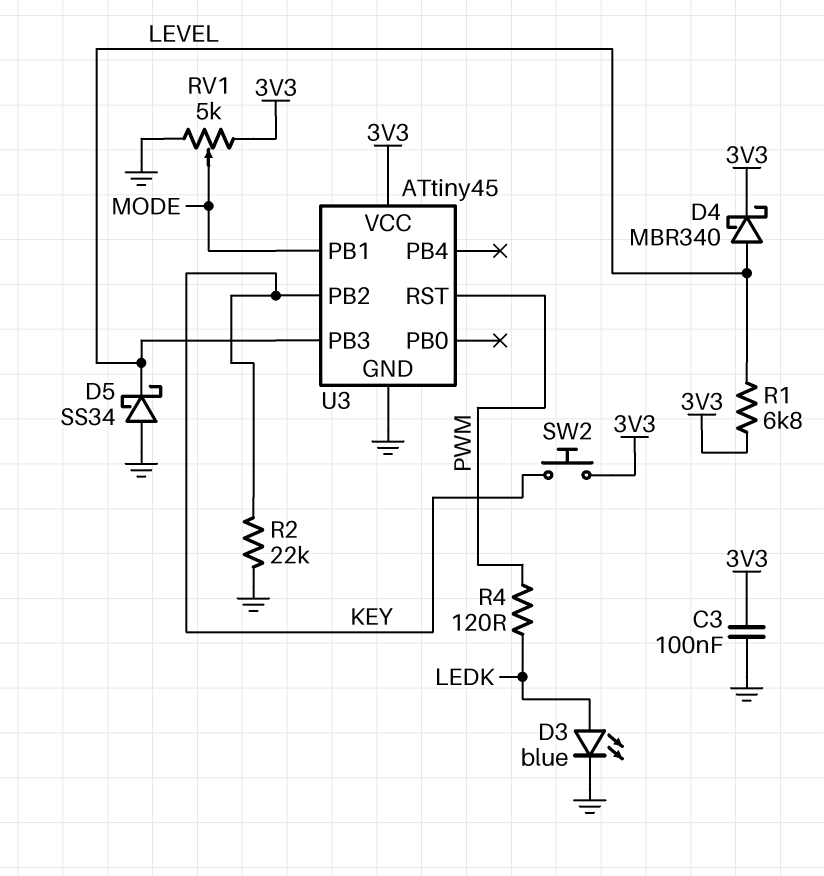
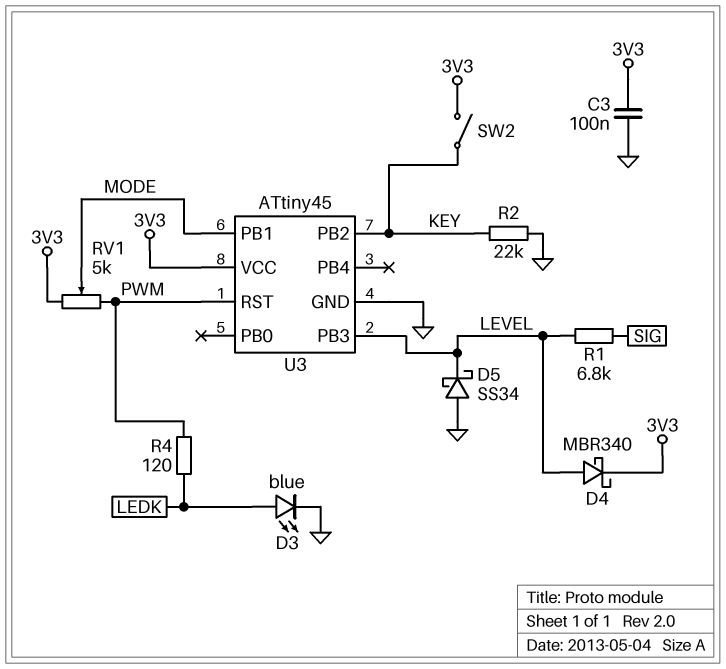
R1: 6.8k (3V3, LEVEL) -> 6.8k (LEVEL, SIG)
RV1: 5k (3V3, GND, wiper MODE) -> 5k (3V3, PWM, wiper MODE)
SW2: button (3V3, KEY) -> switch (3V3, KEY)

